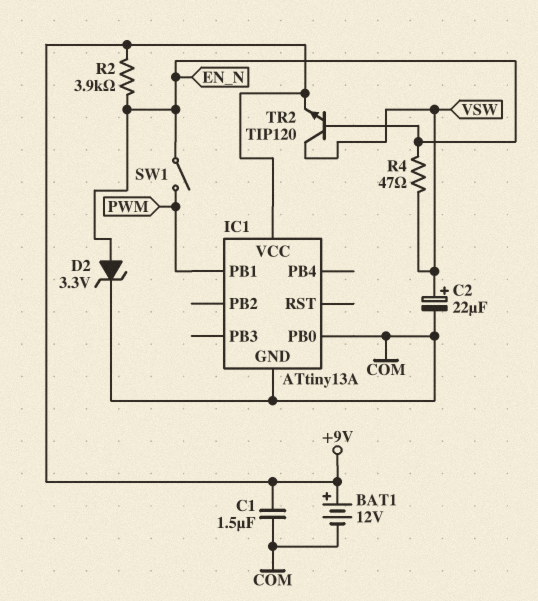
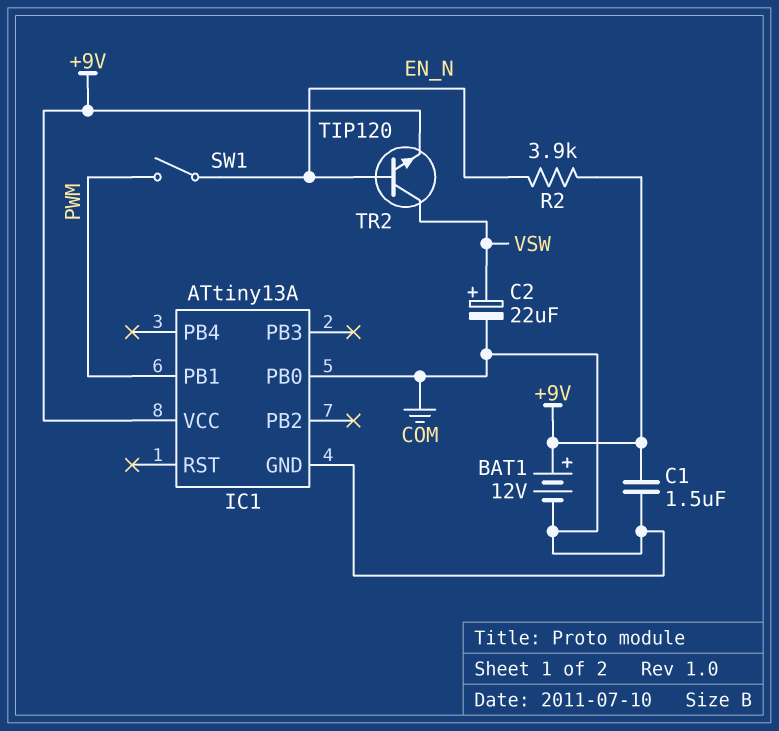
D2: zener 3.3V (A EN_N, K COM) -> none
R4: 47 (EN_N, VSW) -> none

